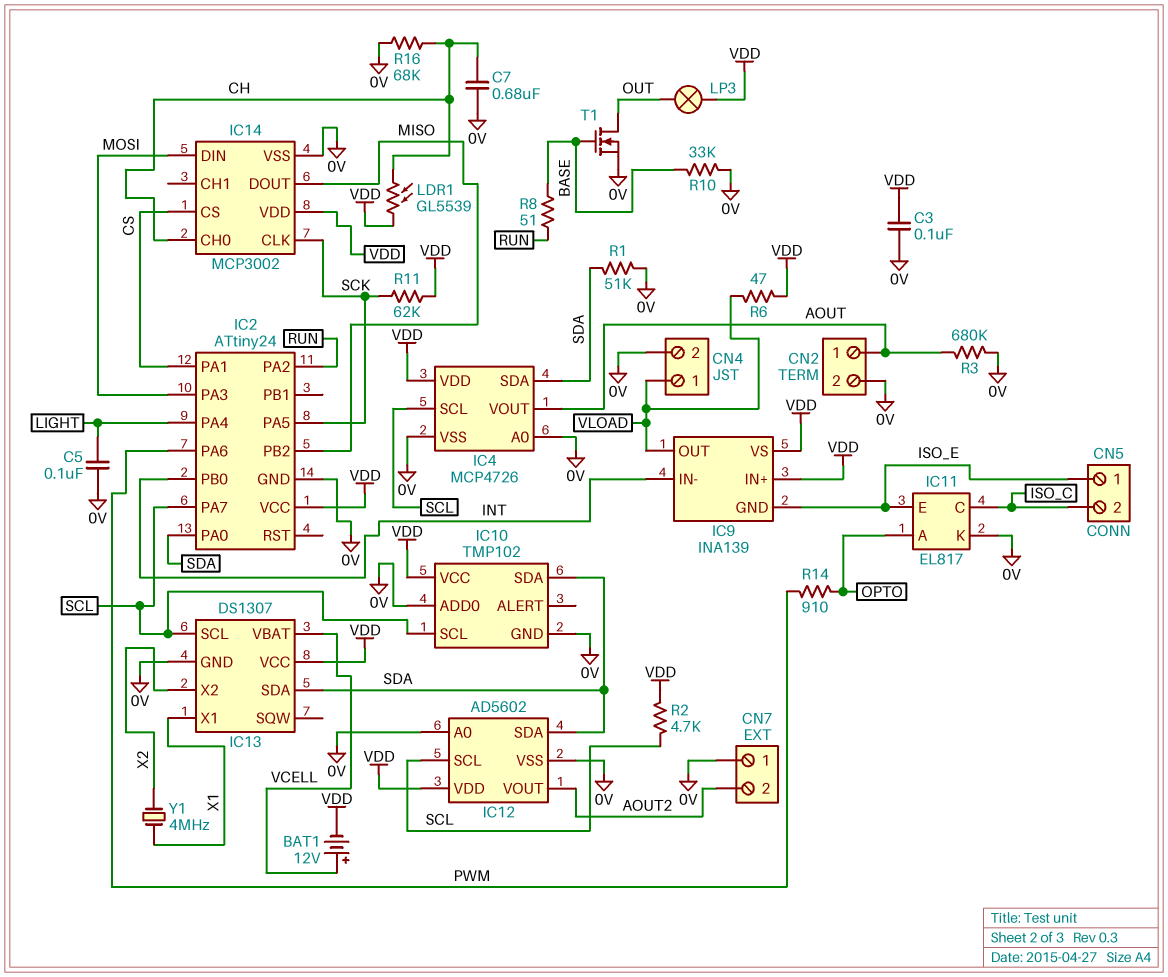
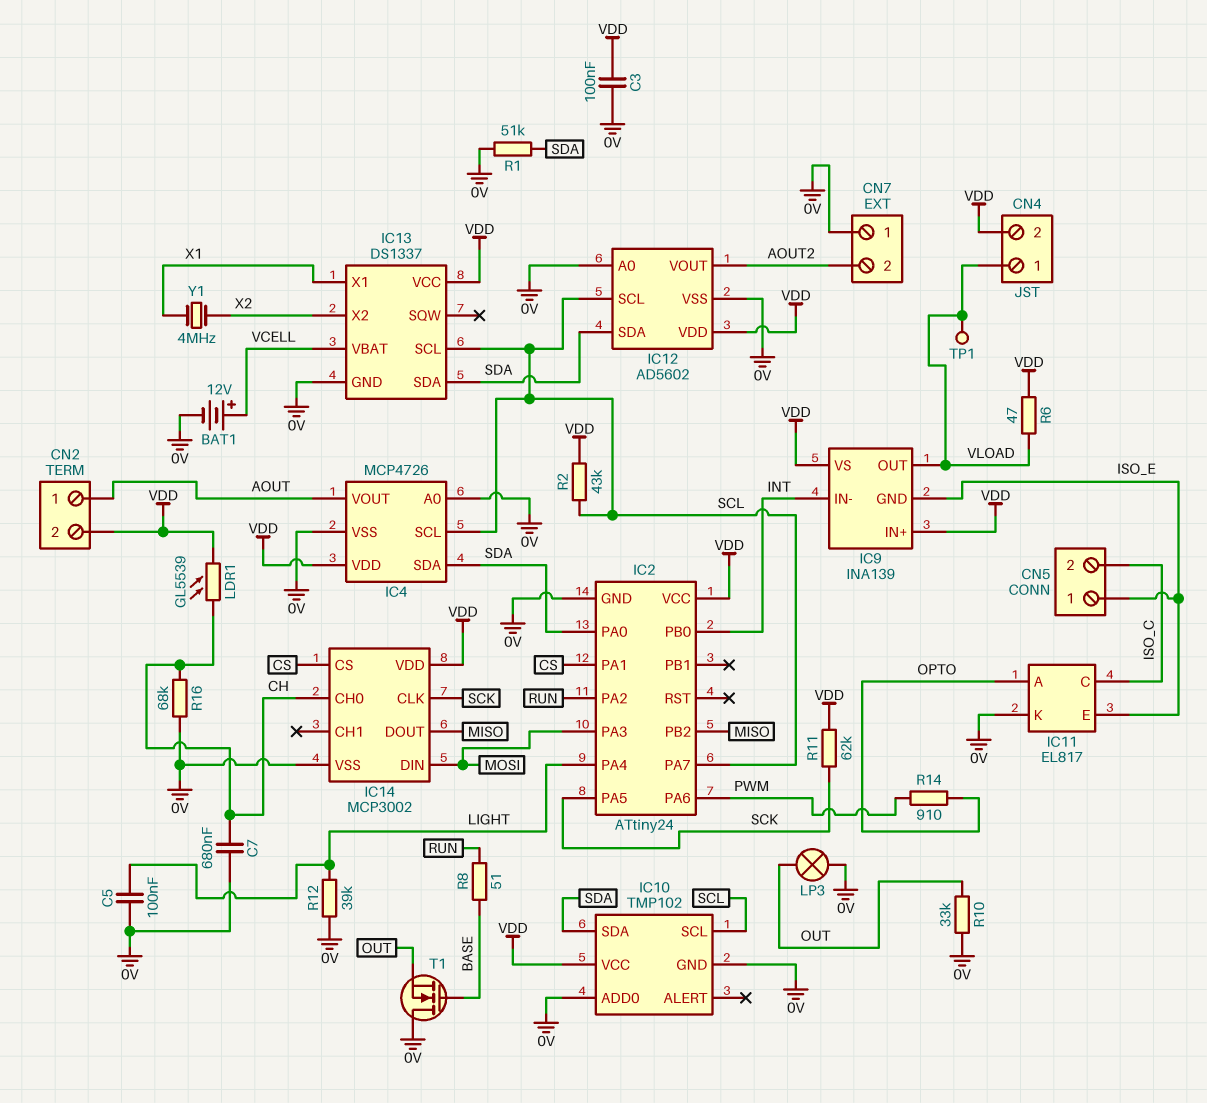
BAT1: 12V (plus VCELL, minus VDD) -> 12V (plus VCELL, minus 0V)
CN2 pin 2: 0V -> VDD
CN4 pin 2: 0V -> VDD
IC13: DS1307 -> DS1337
LP3: lamp (OUT, VDD) -> lamp (0V, OUT)
R2: 4.7k (SCL, VDD) -> 43k (SCL, VDD)
R3: 680k (0V, AOUT) -> none
R10: 33k (0V, BASE) -> 33k (0V, OUT)
R12: none -> 39k (0V, LIGHT)
T1: NMOS (G BASE, D OUT, S 0V) -> NMOS (G BASE, D 0V, S OUT)
TP1: none -> test point (VLOAD)

